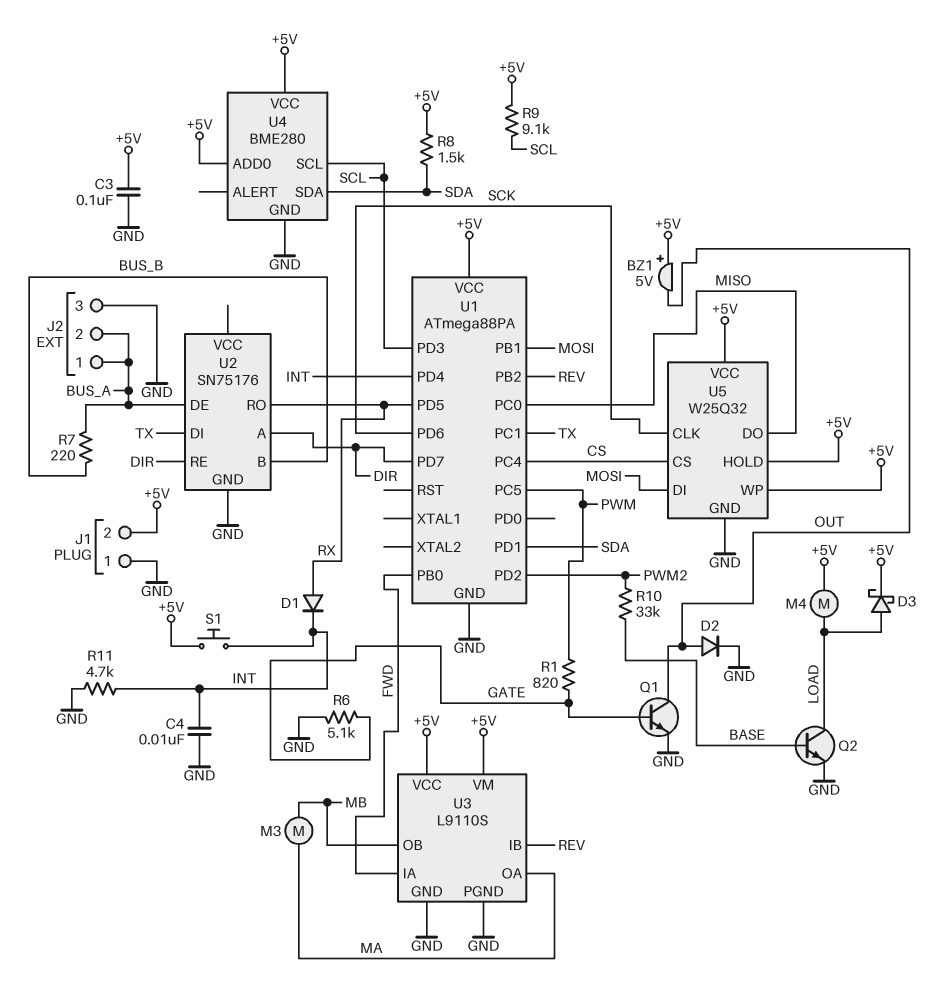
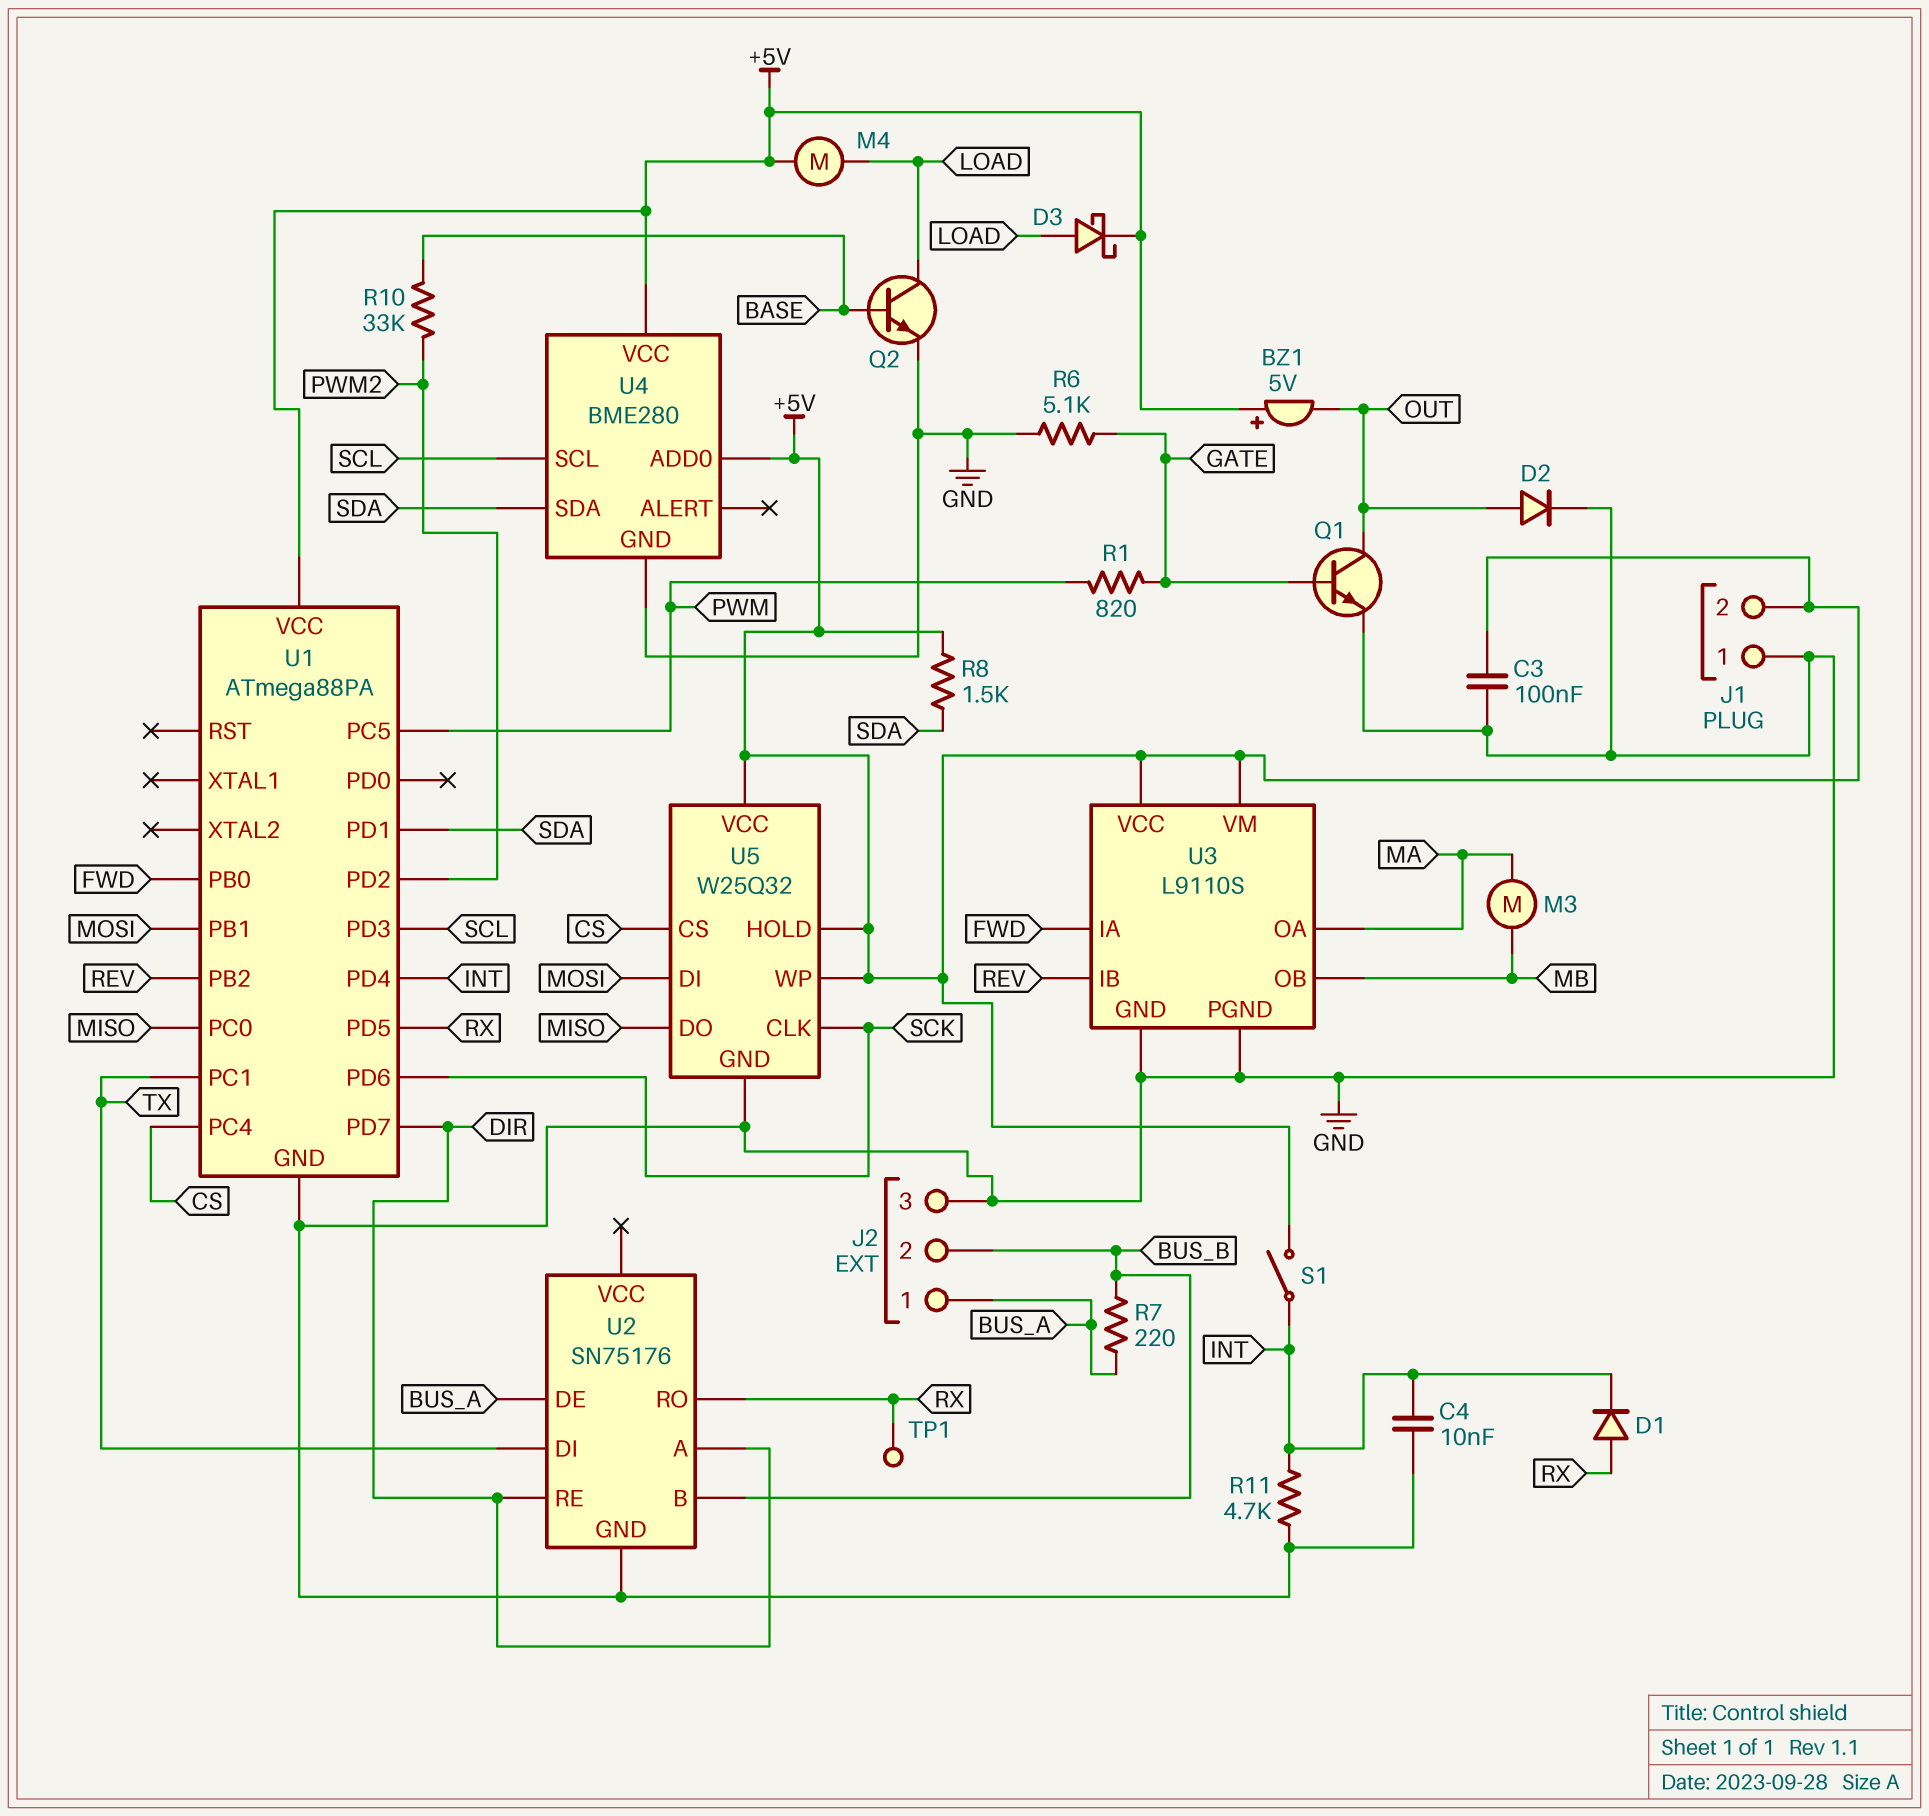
J2 pin 2: BUS_A -> BUS_B
R9: 9.1k (+5V, SCL) -> none
S1: button (+5V, INT) -> switch (+5V, INT)
TP1: none -> test point (RX)

